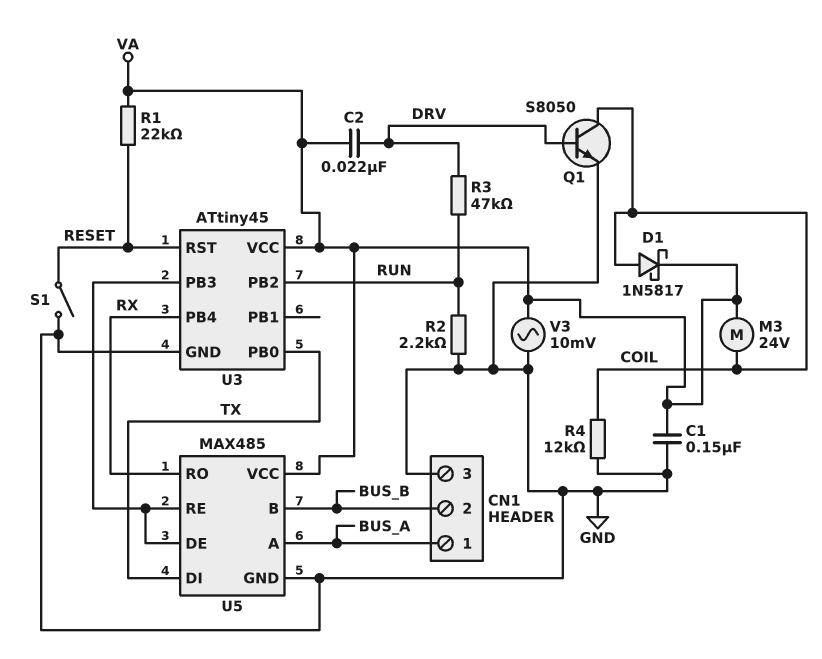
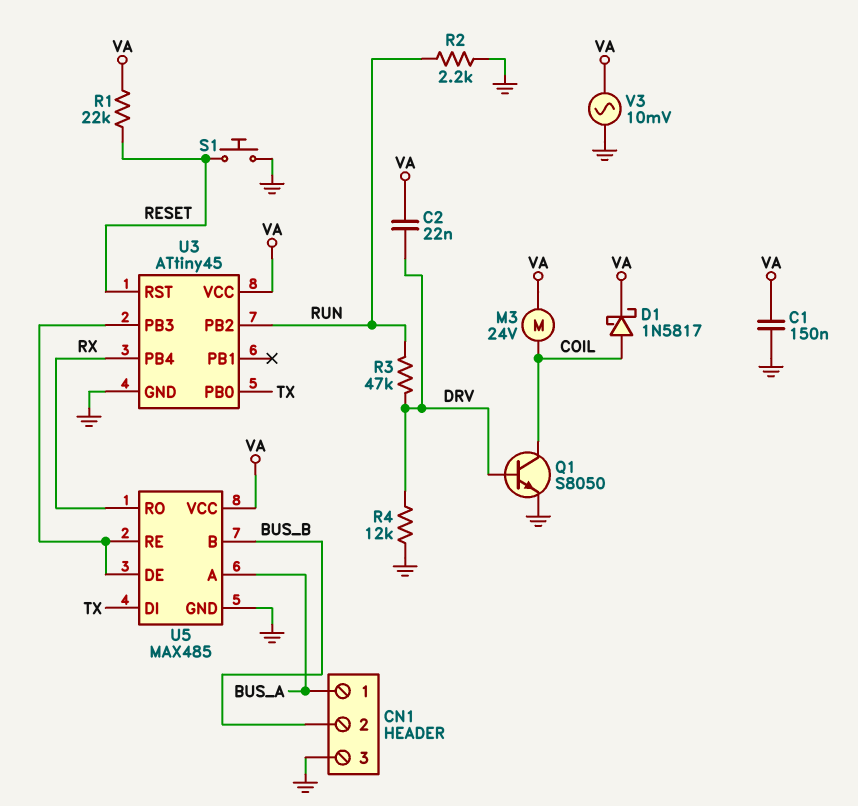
R4: 12k (COIL, GND) -> 12k (DRV, GND)
S1: switch (GND, RESET) -> button (GND, RESET)

